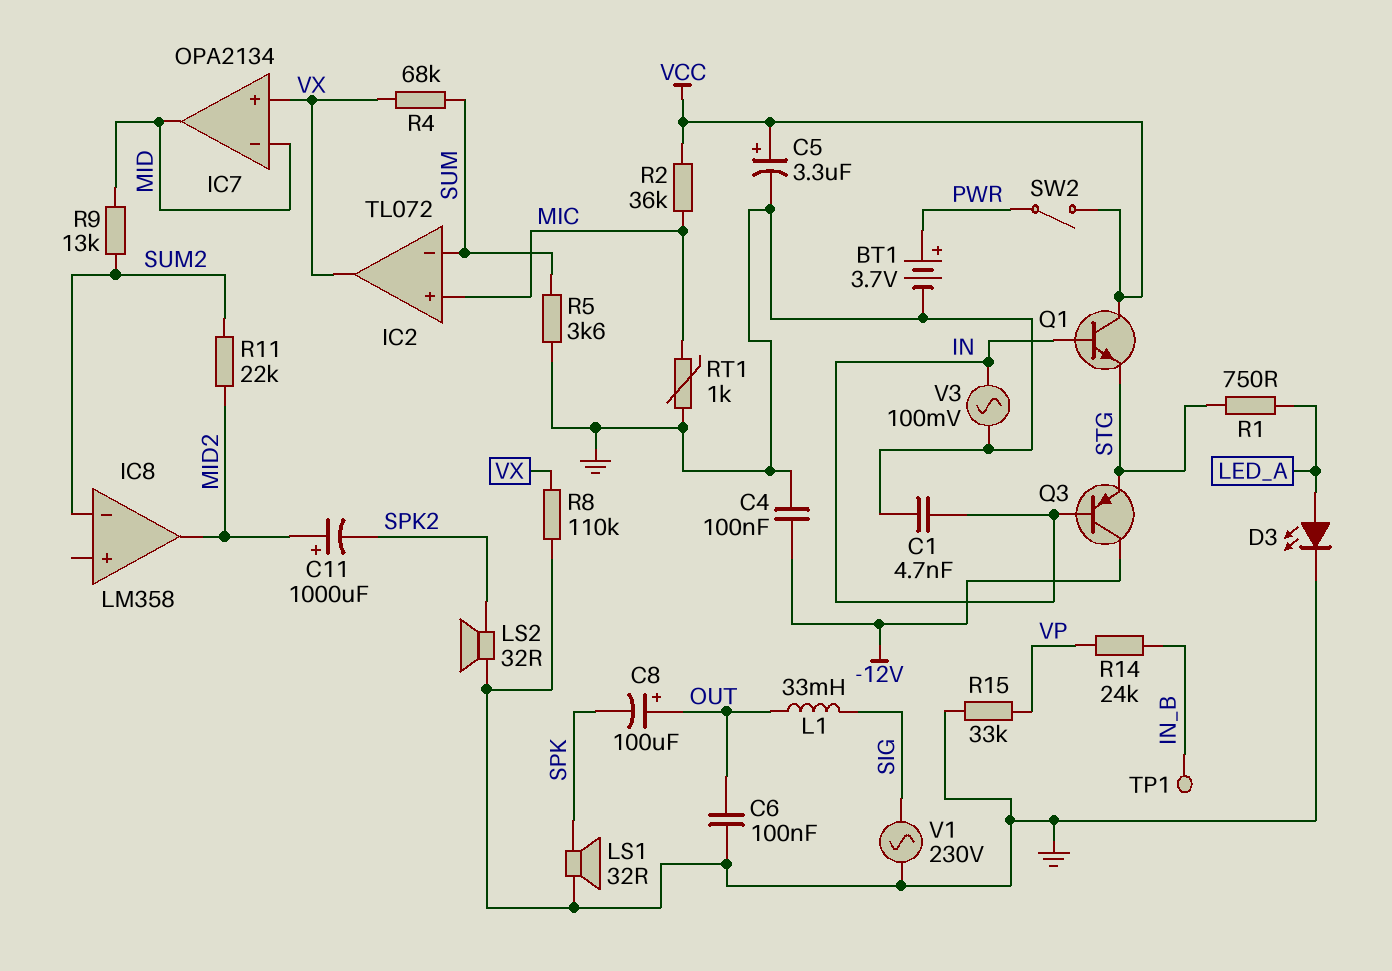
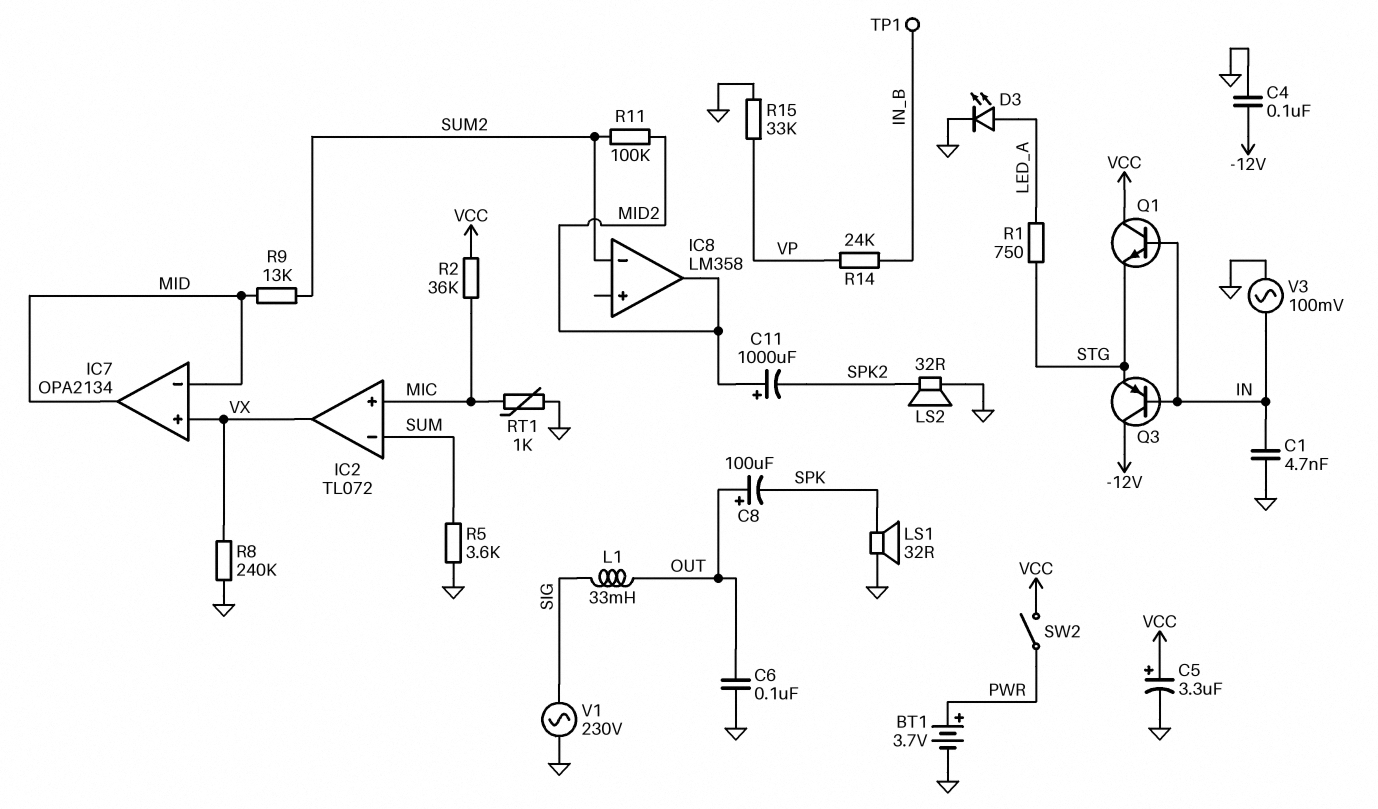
R4: 68k (SUM, VX) -> none
R8: 110k (GND, VX) -> 240k (GND, VX)
R11: 22k (MID2, SUM2) -> 100k (MID2, SUM2)

